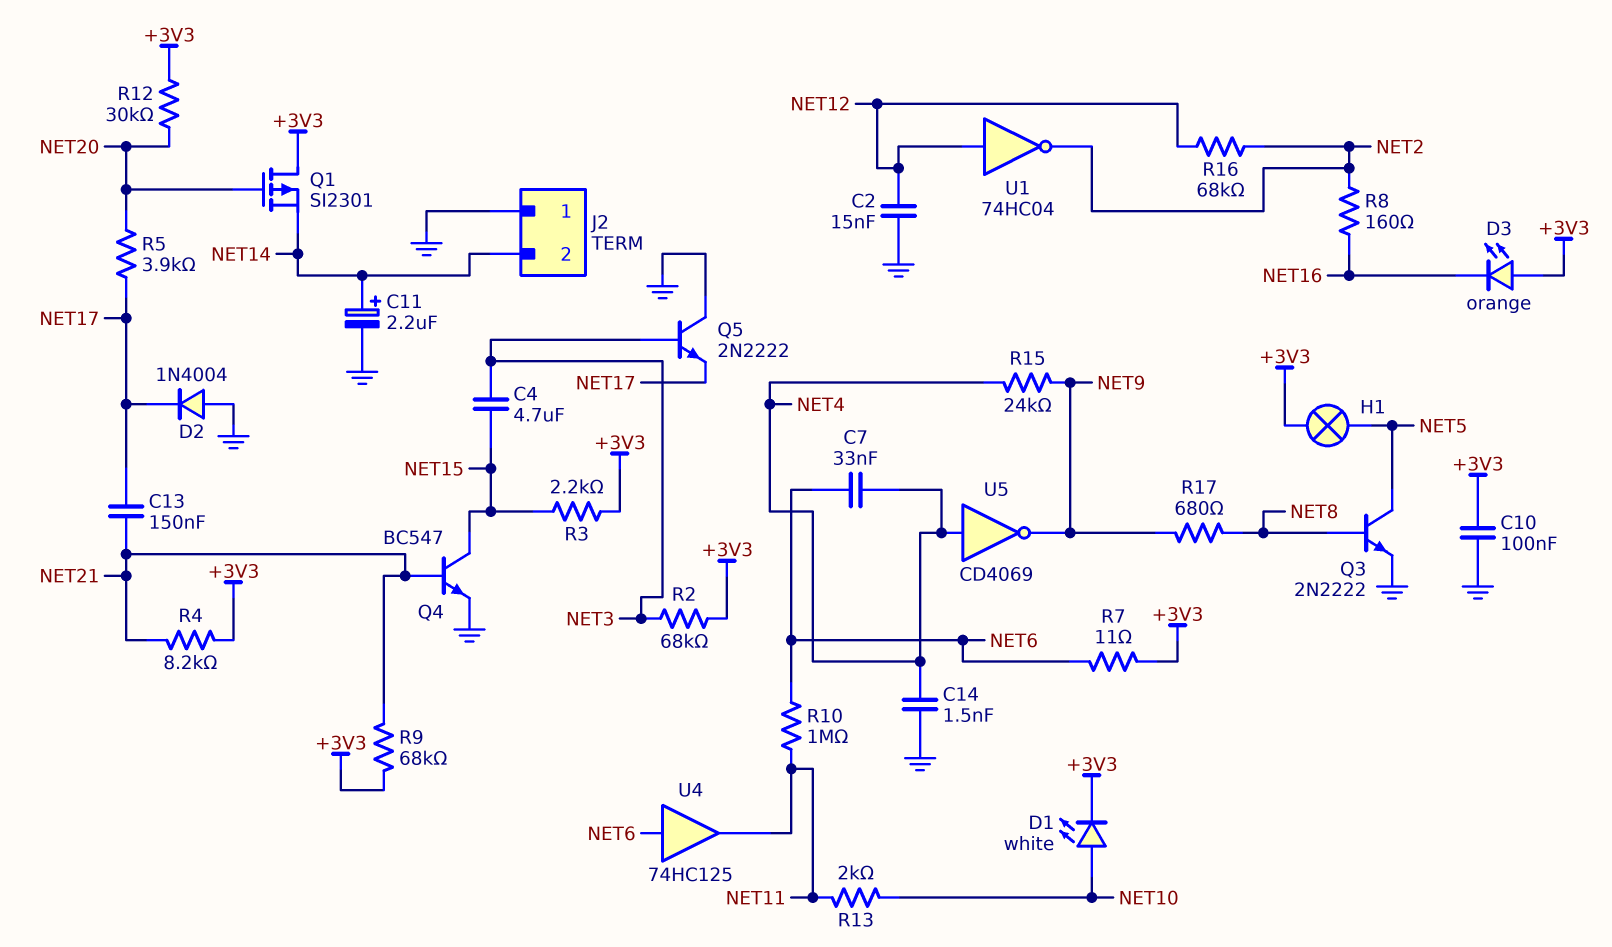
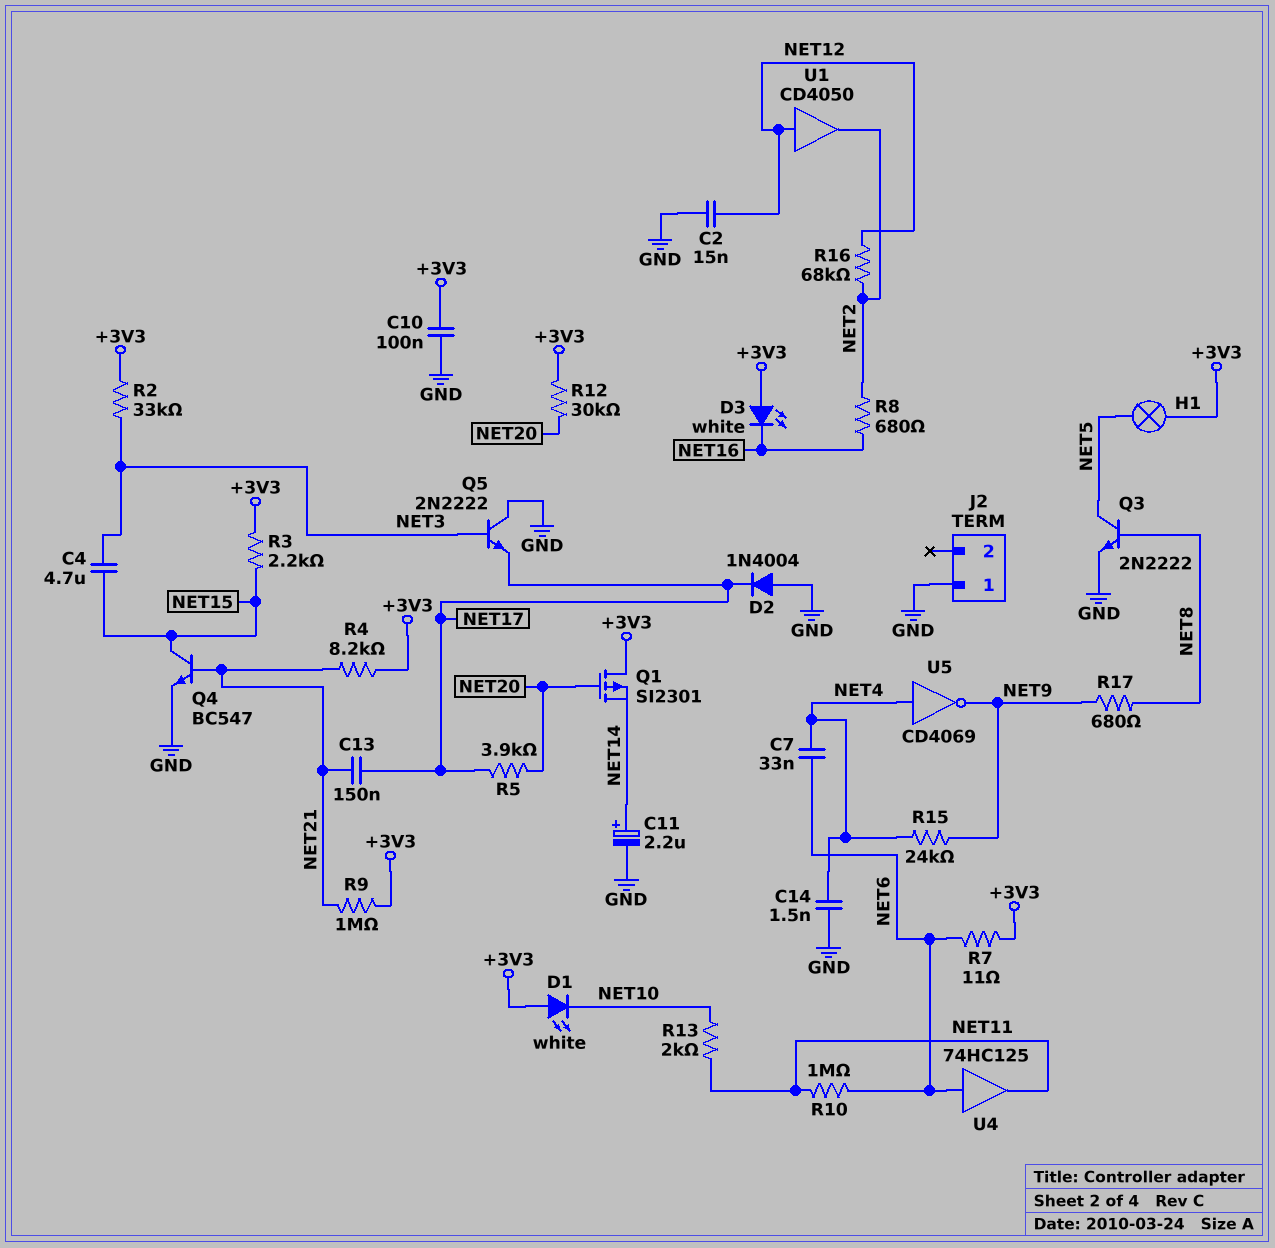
D1: LED white (A NET10, K +3V3) -> LED white (A +3V3, K NET10)
D3: LED orange (A +3V3, K NET16) -> LED white (A +3V3, K NET16)
J2 pin 2: NET14 -> none
R2: 68k (+3V3, NET3) -> 33k (+3V3, NET3)
R8: 160 (NET2, NET16) -> 680 (NET2, NET16)
R9: 68k (+3V3, NET21) -> 1M (+3V3, NET21)
U1: NOT 74HC04 (in NET12, out NET2) -> buffer CD4050 (in NET12, out NET2)

